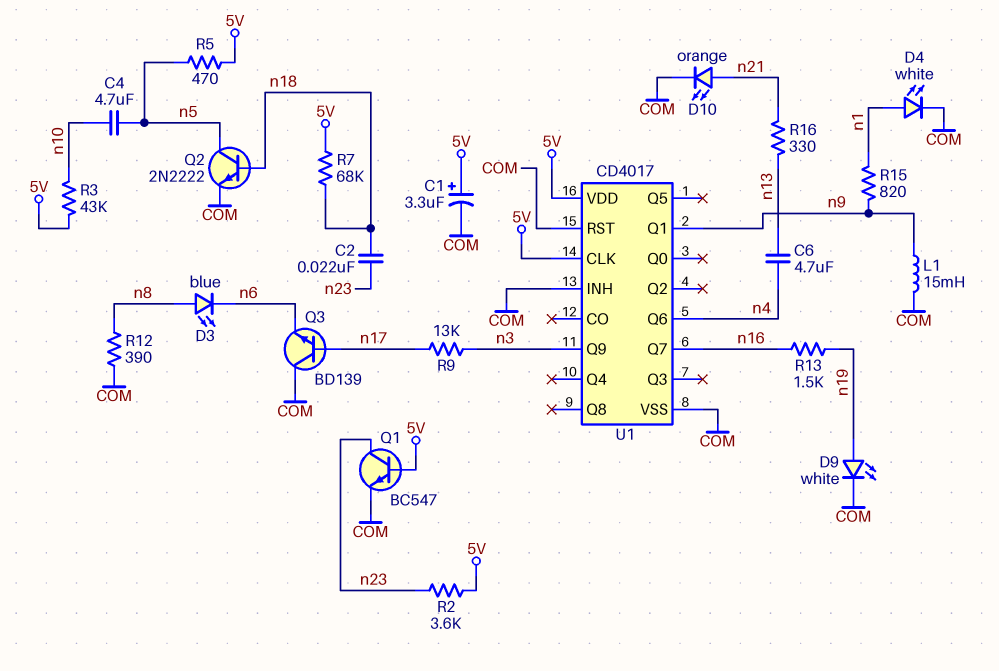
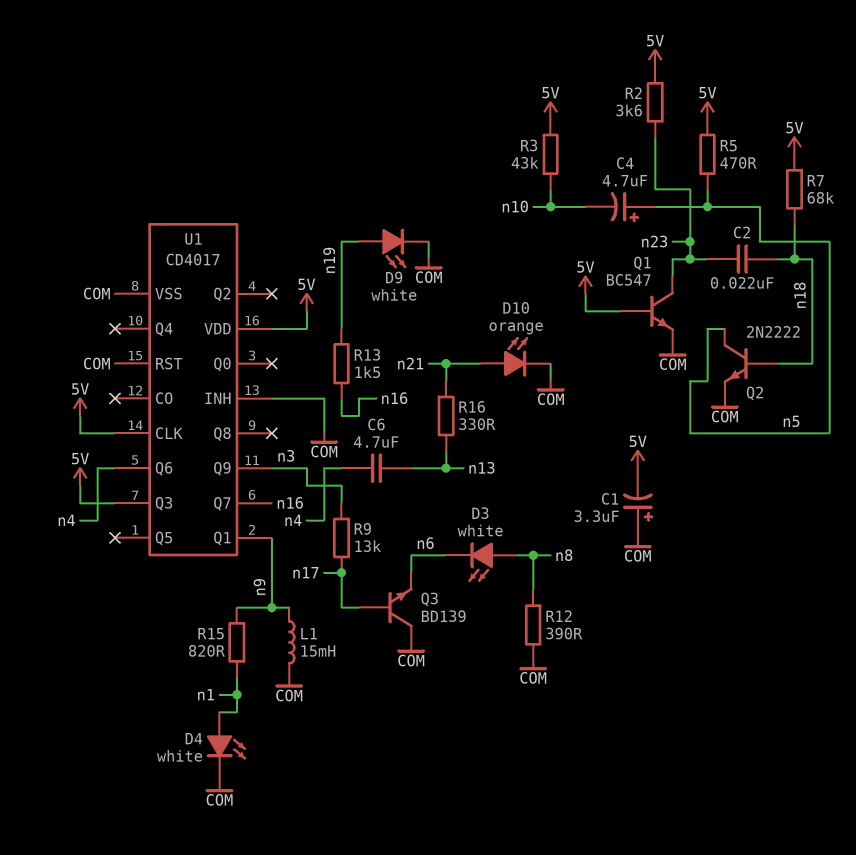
C1: 3.3uF (plus 5V, minus COM) -> 3.3uF (plus COM, minus 5V)
C4: 4.7uF (n5, n10) -> 4.7uF (plus n5, minus n10)
D3: LED blue (A n8, K n6) -> LED white (A n8, K n6)
U1 pin Q3: none -> 5V

